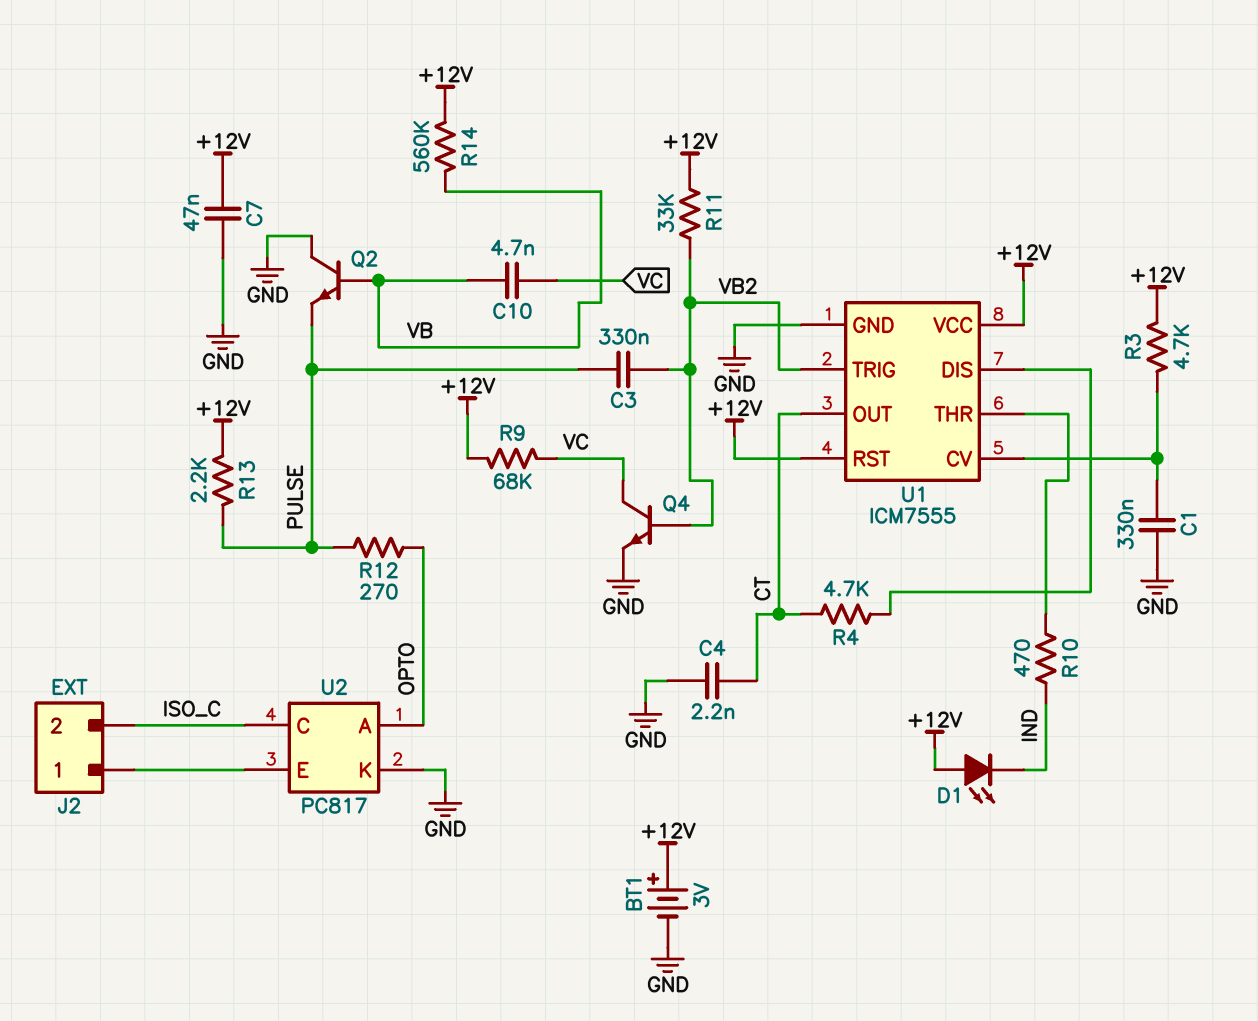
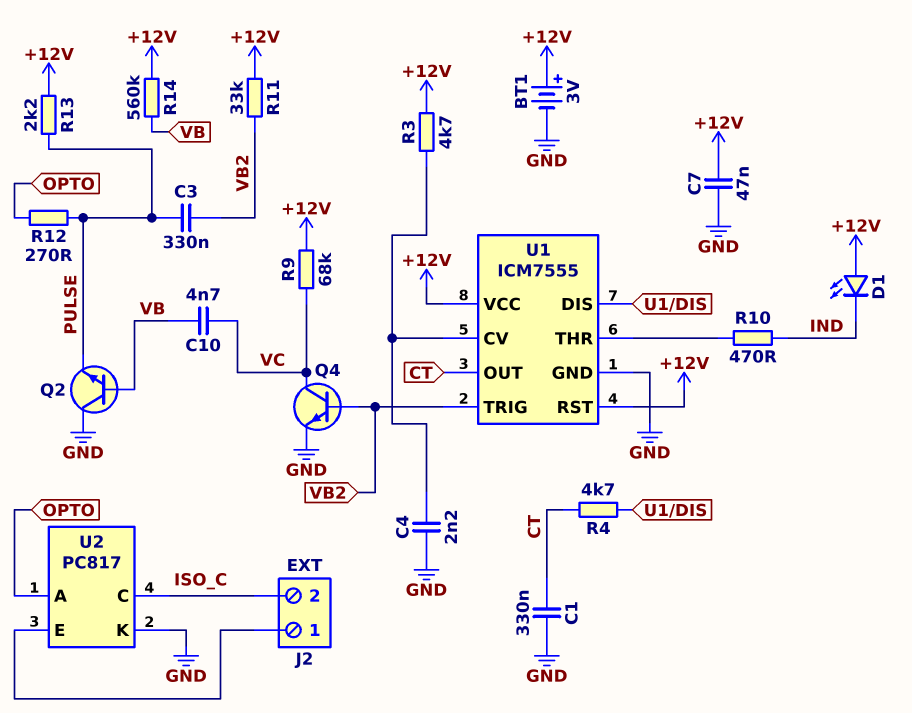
C1: 330nF (GND, U1/CV) -> 330nF (CT, GND)
C4: 2.2nF (CT, GND) -> 2.2nF (GND, U1/CV)

